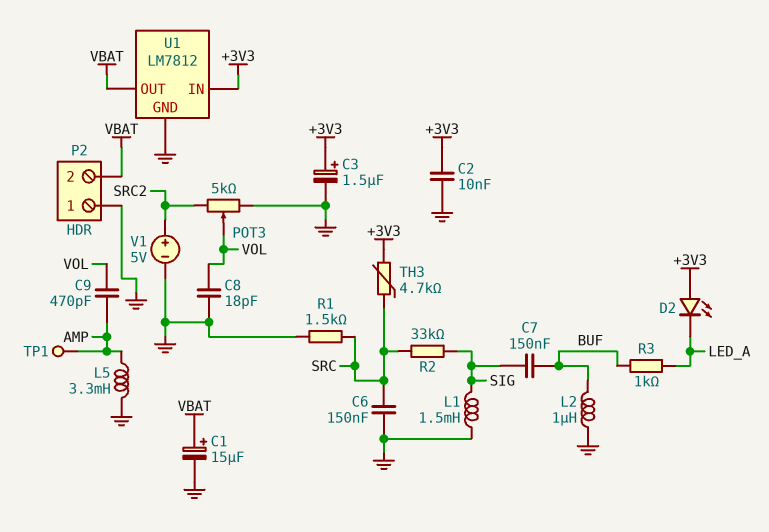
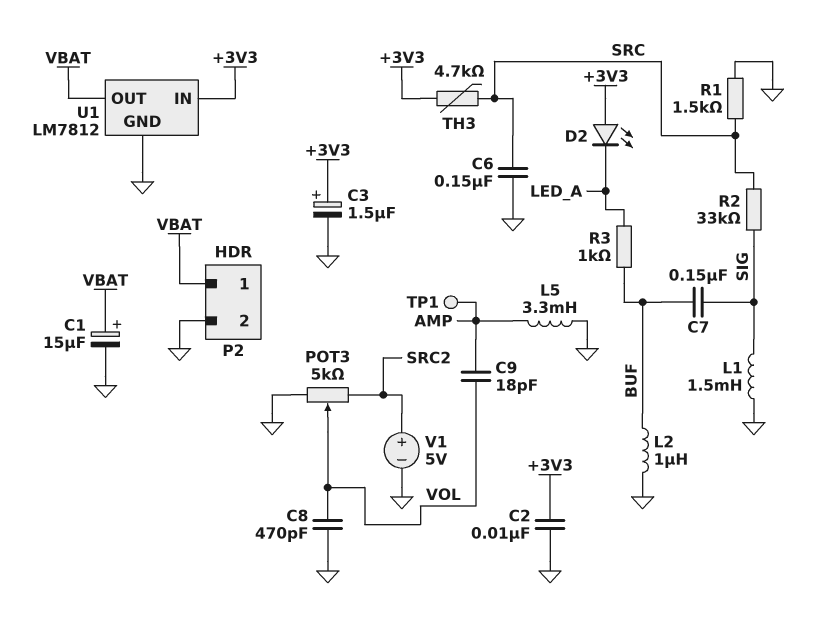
C8: 18pF (GND, VOL) -> 470pF (GND, VOL)
C9: 470pF (AMP, VOL) -> 18pF (AMP, VOL)
P2 pin 1: GND -> VBAT
P2 pin 2: VBAT -> GND

